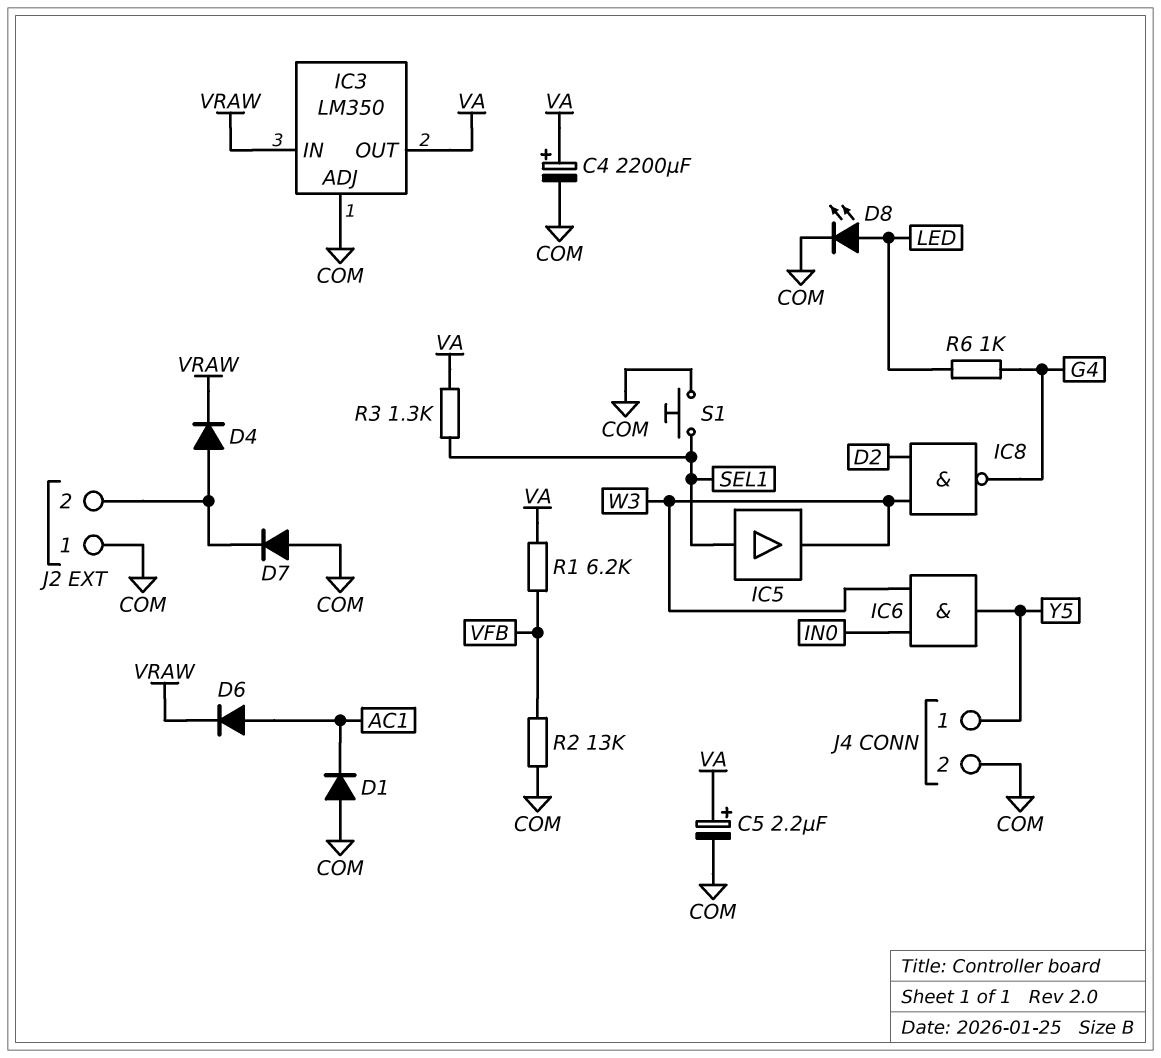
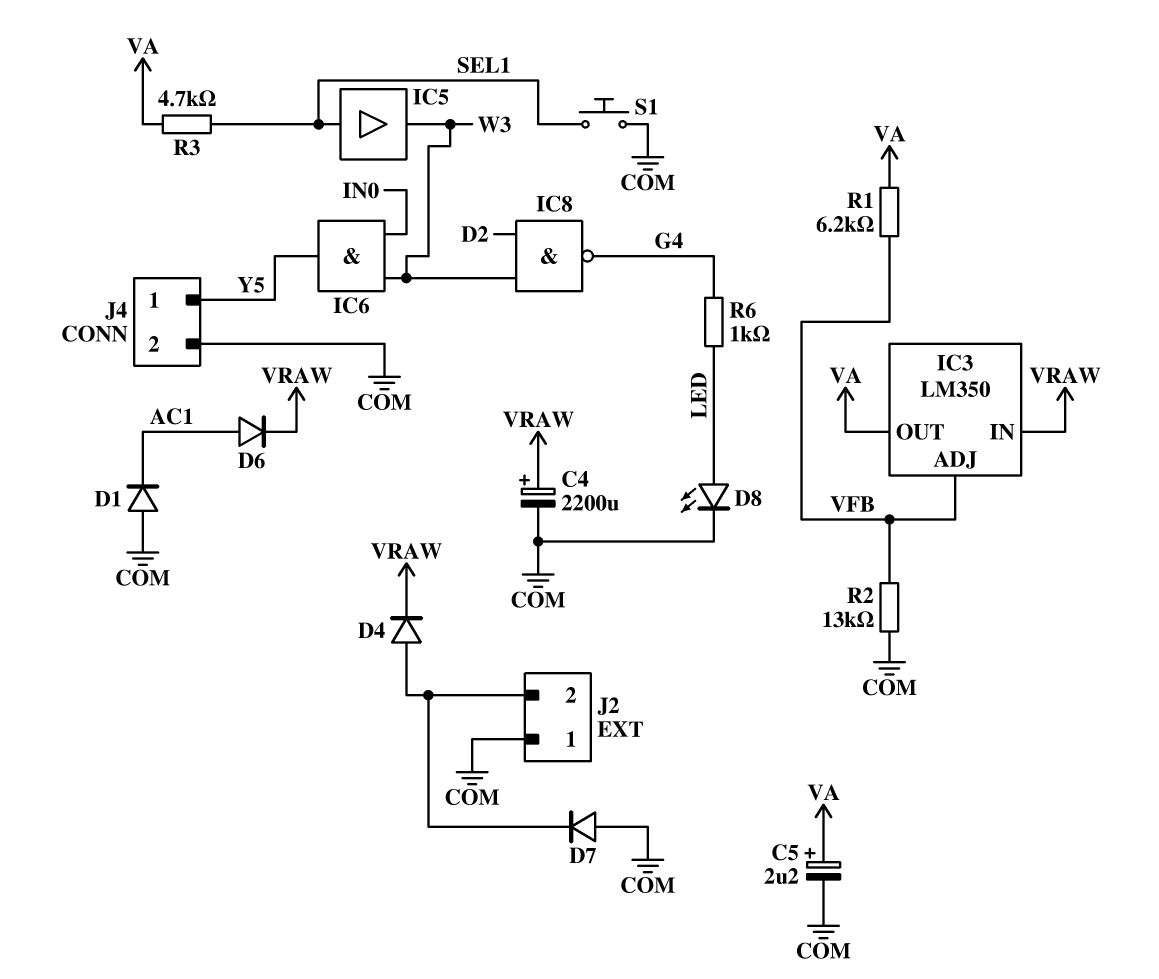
C4: 2200uF (plus VA, minus COM) -> 2200uF (plus VRAW, minus COM)
IC3 pin ADJ: COM -> VFB
R3: 1.3k (SEL1, VA) -> 4.7k (SEL1, VA)

